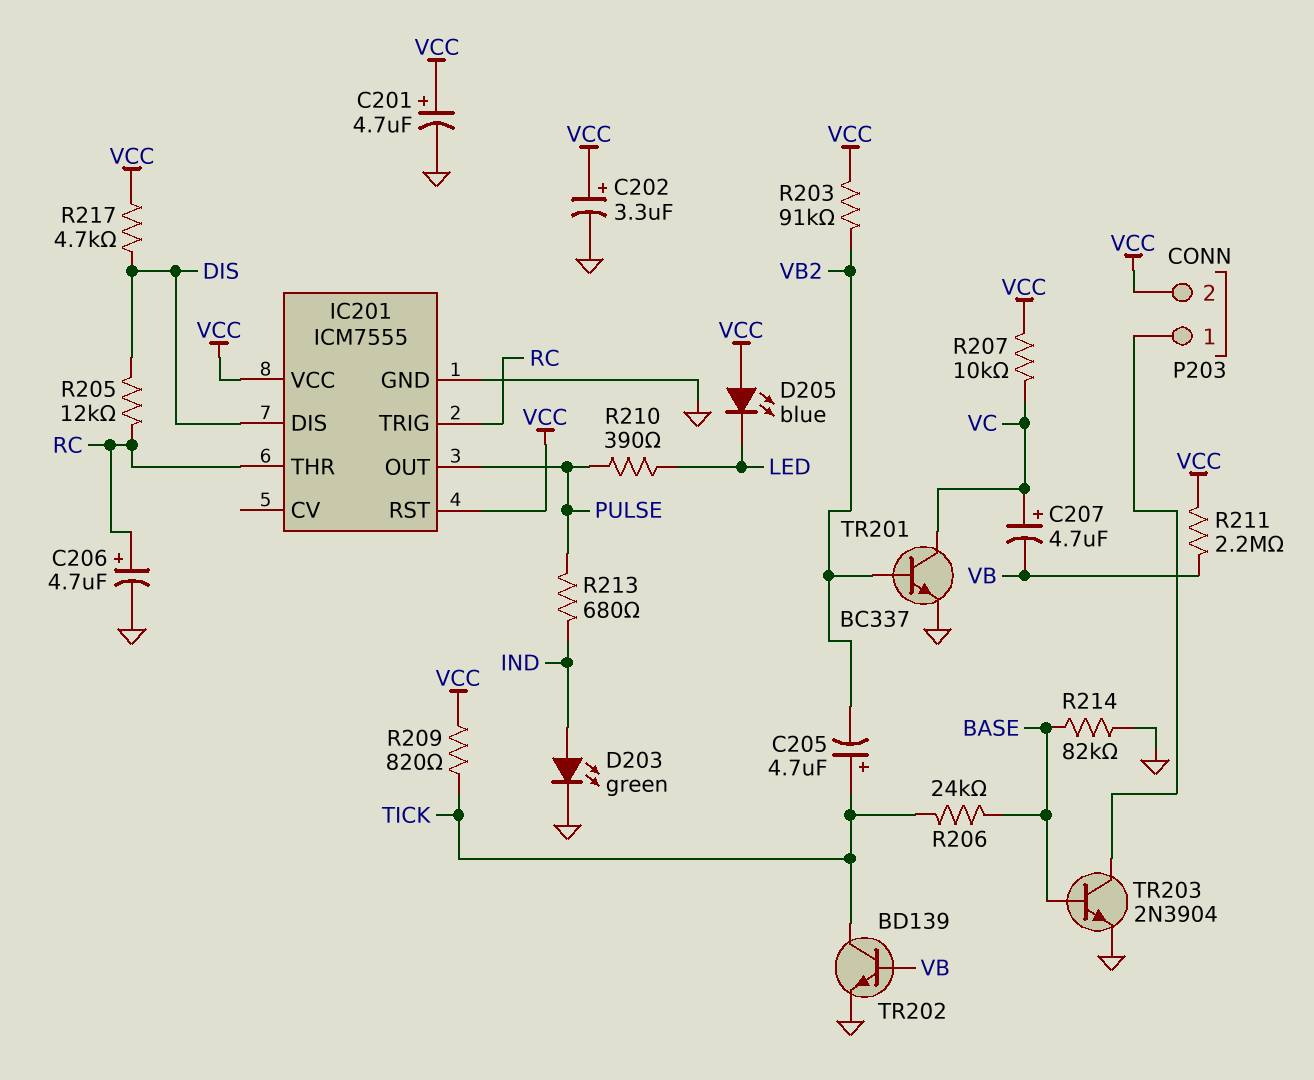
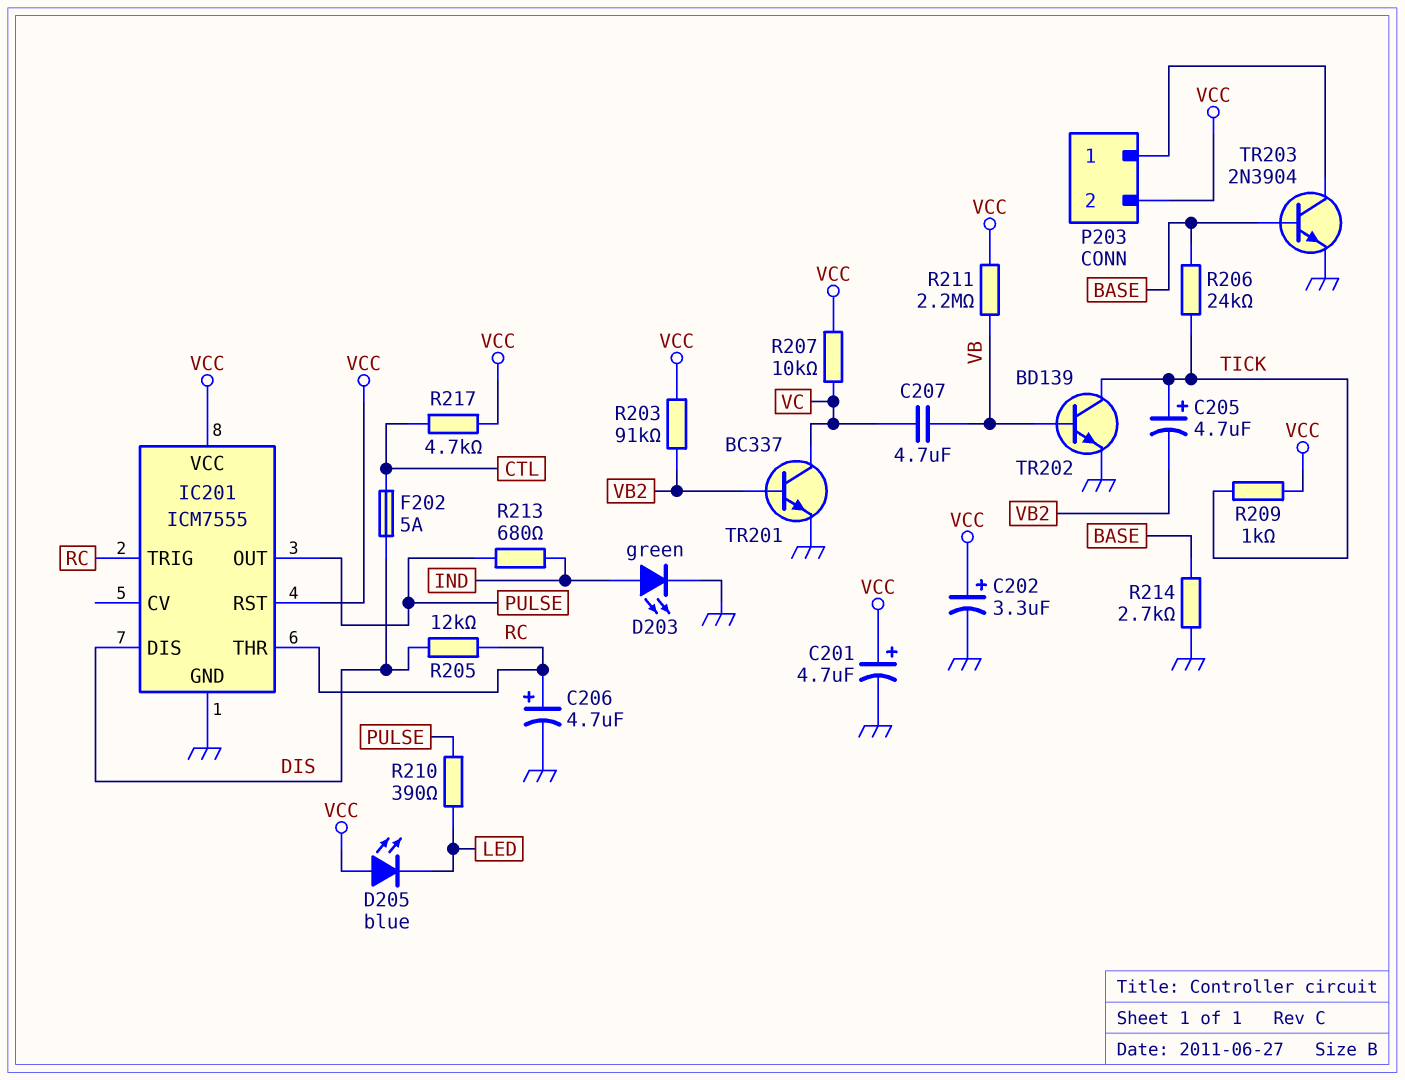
C207: 4.7uF (plus VC, minus VB) -> 4.7uF (VB, VC)
F202: none -> 5A (CTL, DIS)
R209: 820 (TICK, VCC) -> 1k (TICK, VCC)
R214: 82k (BASE, GND) -> 2.7k (BASE, GND)
R217: 4.7k (DIS, VCC) -> 4.7k (CTL, VCC)

